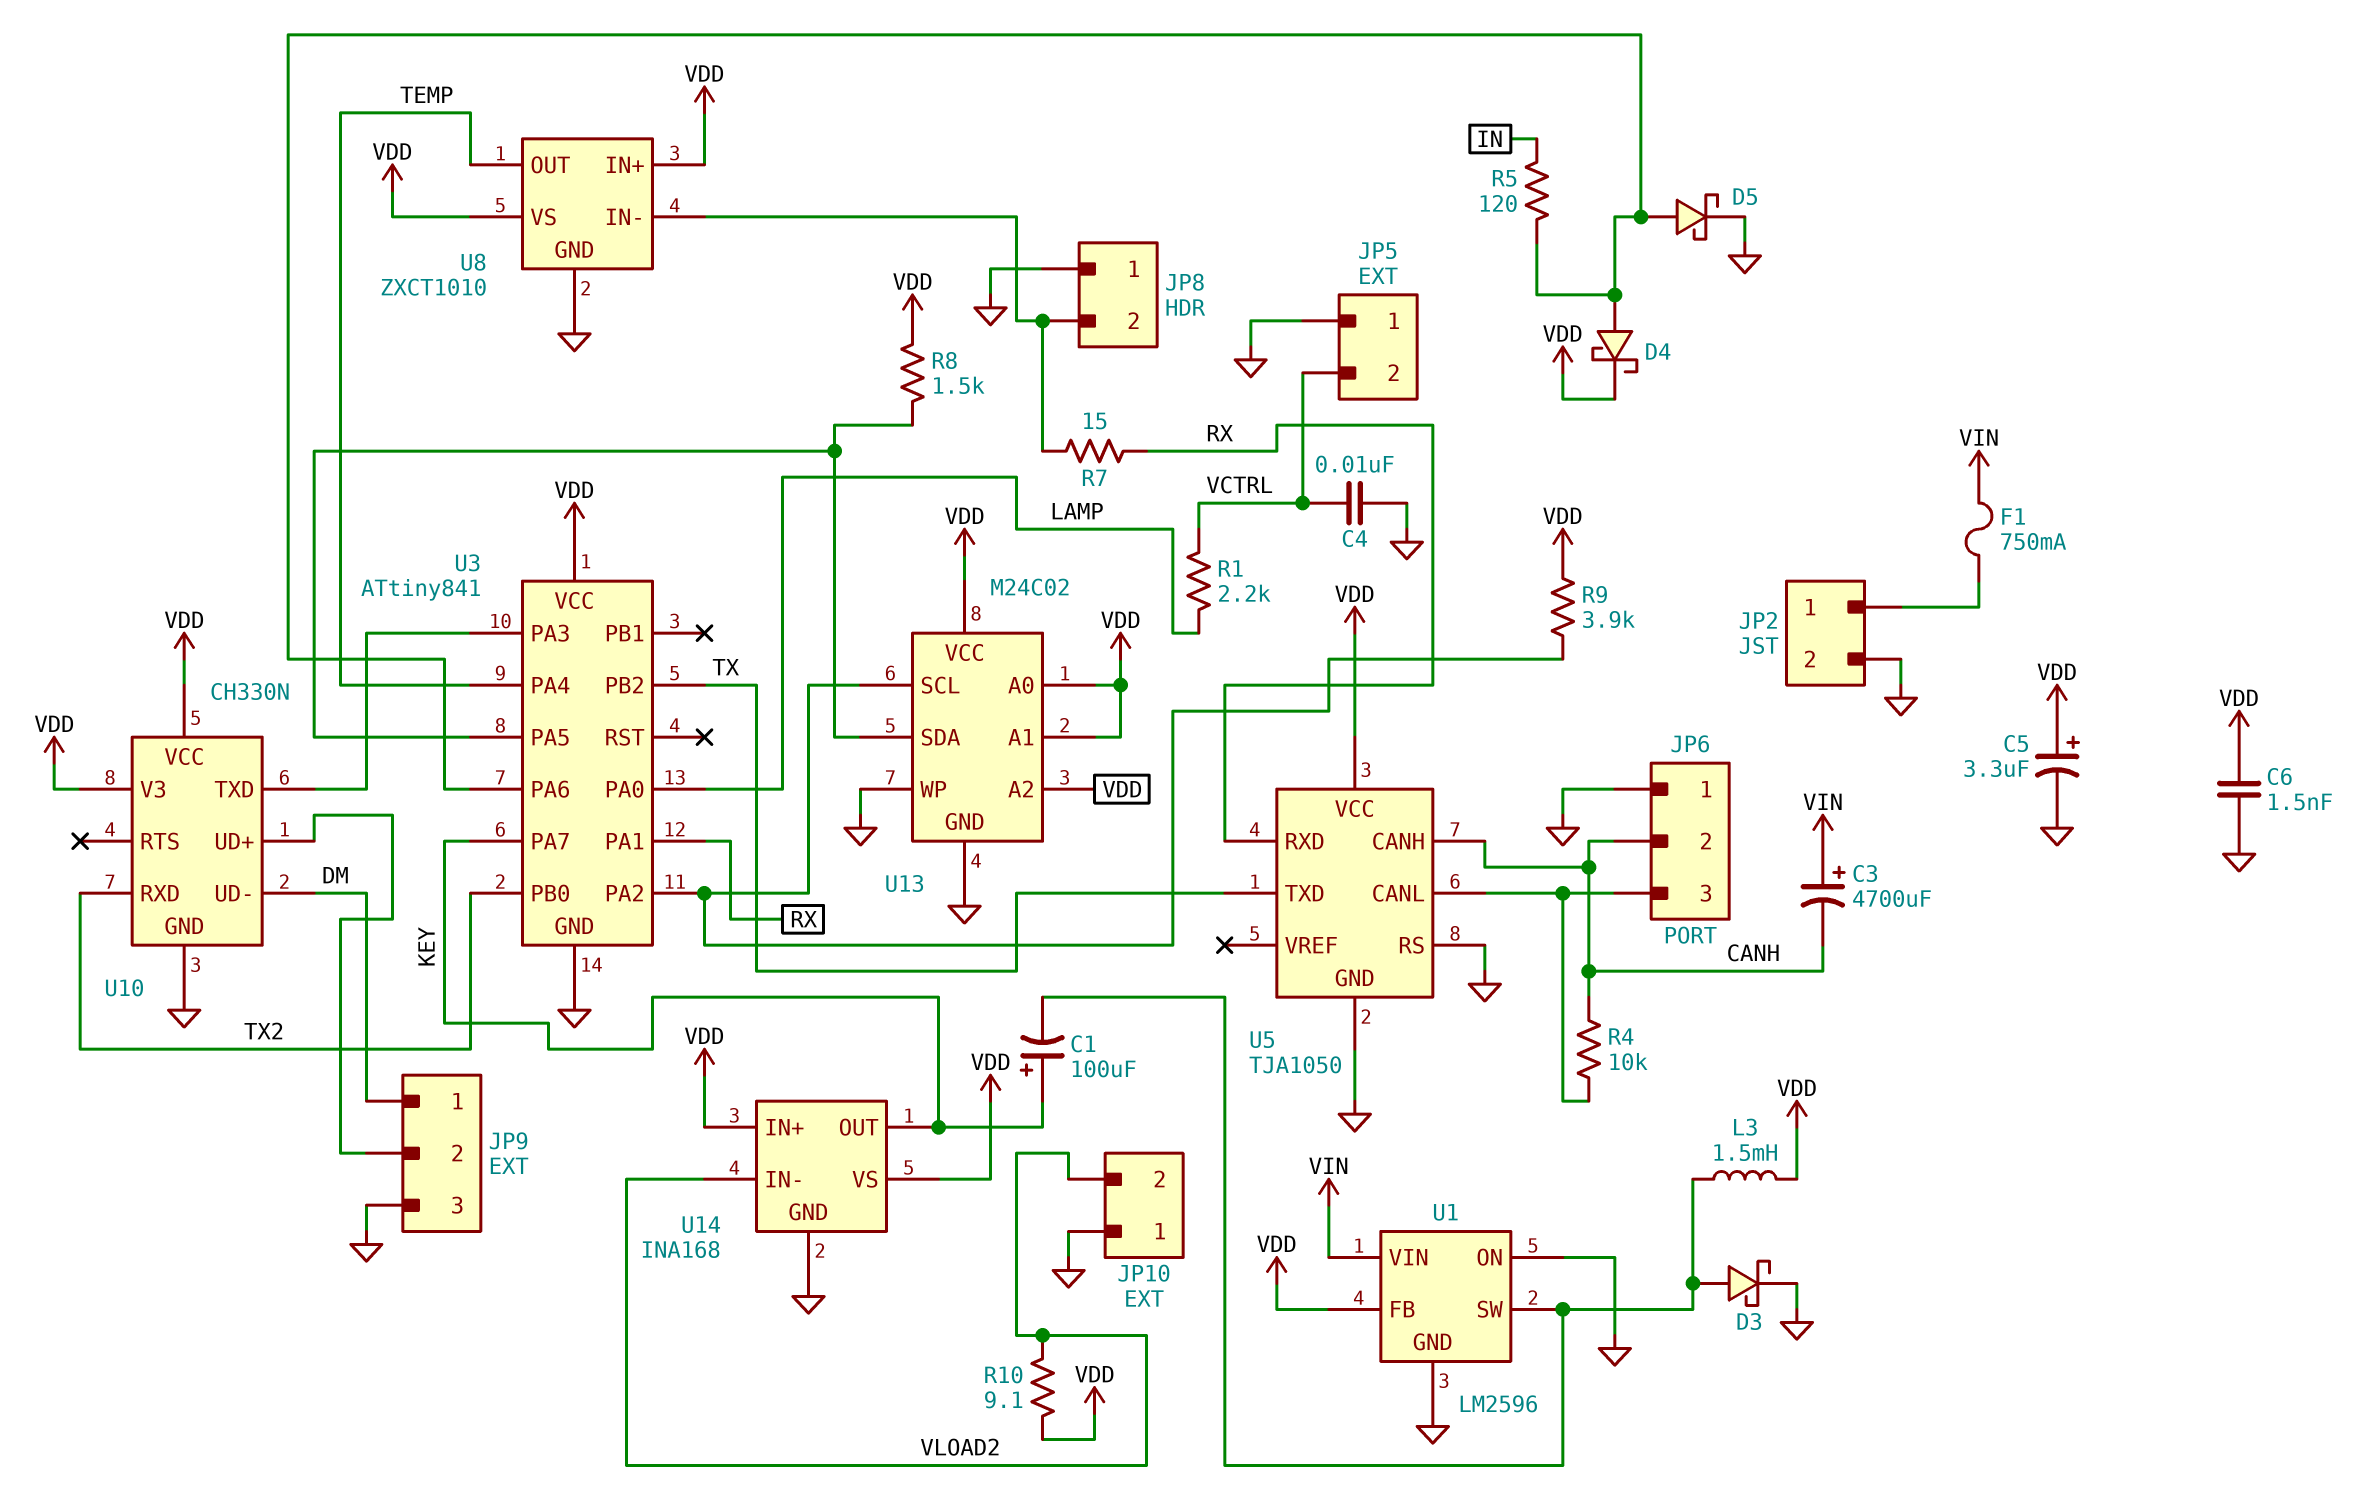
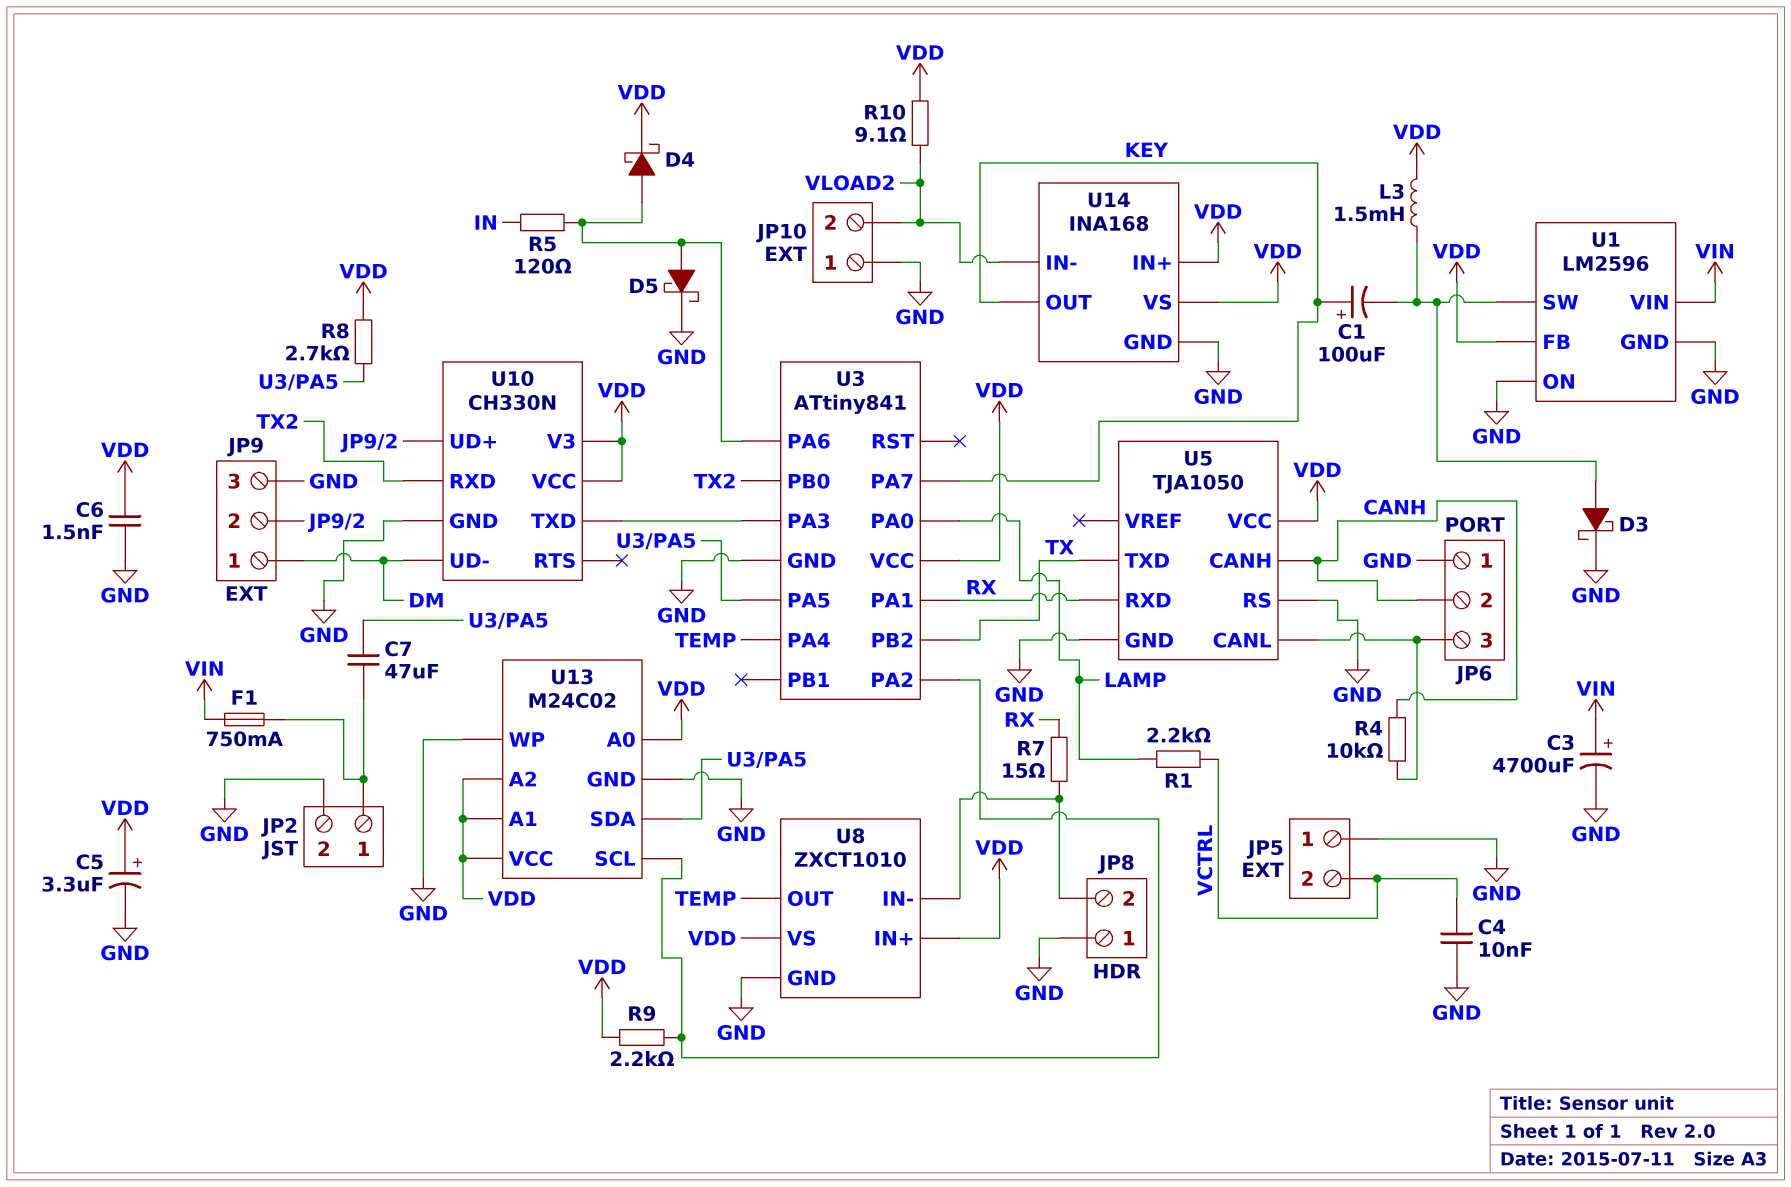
C3: 4700uF (plus VIN, minus CANH) -> 4700uF (plus VIN, minus GND)
C7: none -> 47uF (JP2/1, U3/PA5)
R8: 1.5k (U3/PA5, VDD) -> 2.7k (U3/PA5, VDD)
R9: 3.9k (U3/PA2, VDD) -> 2.2k (U3/PA2, VDD)

